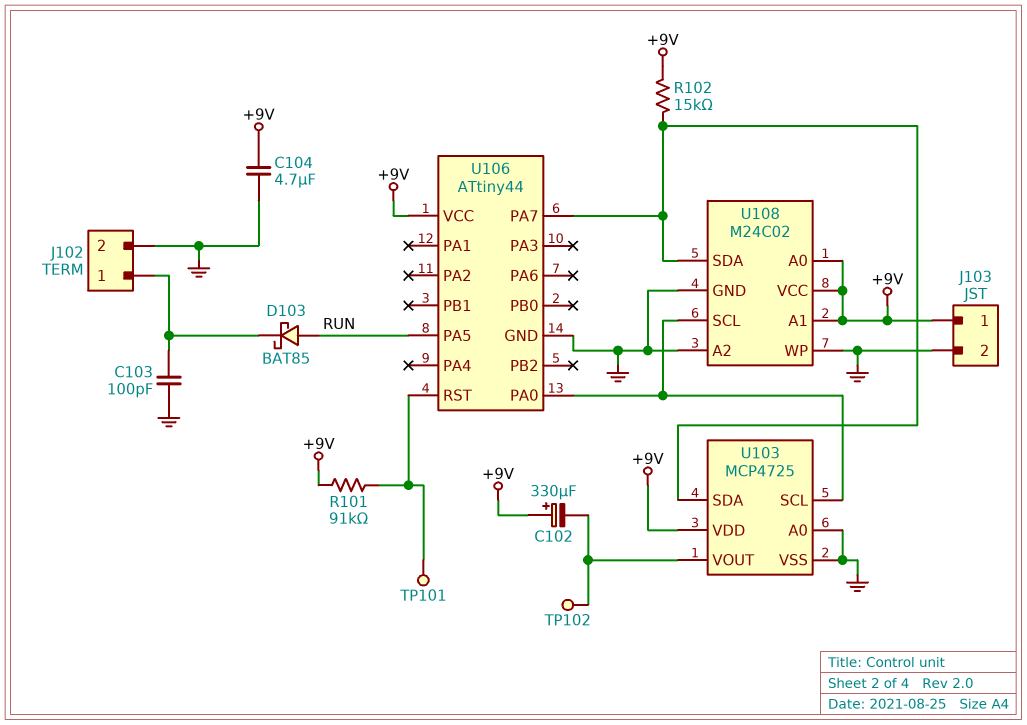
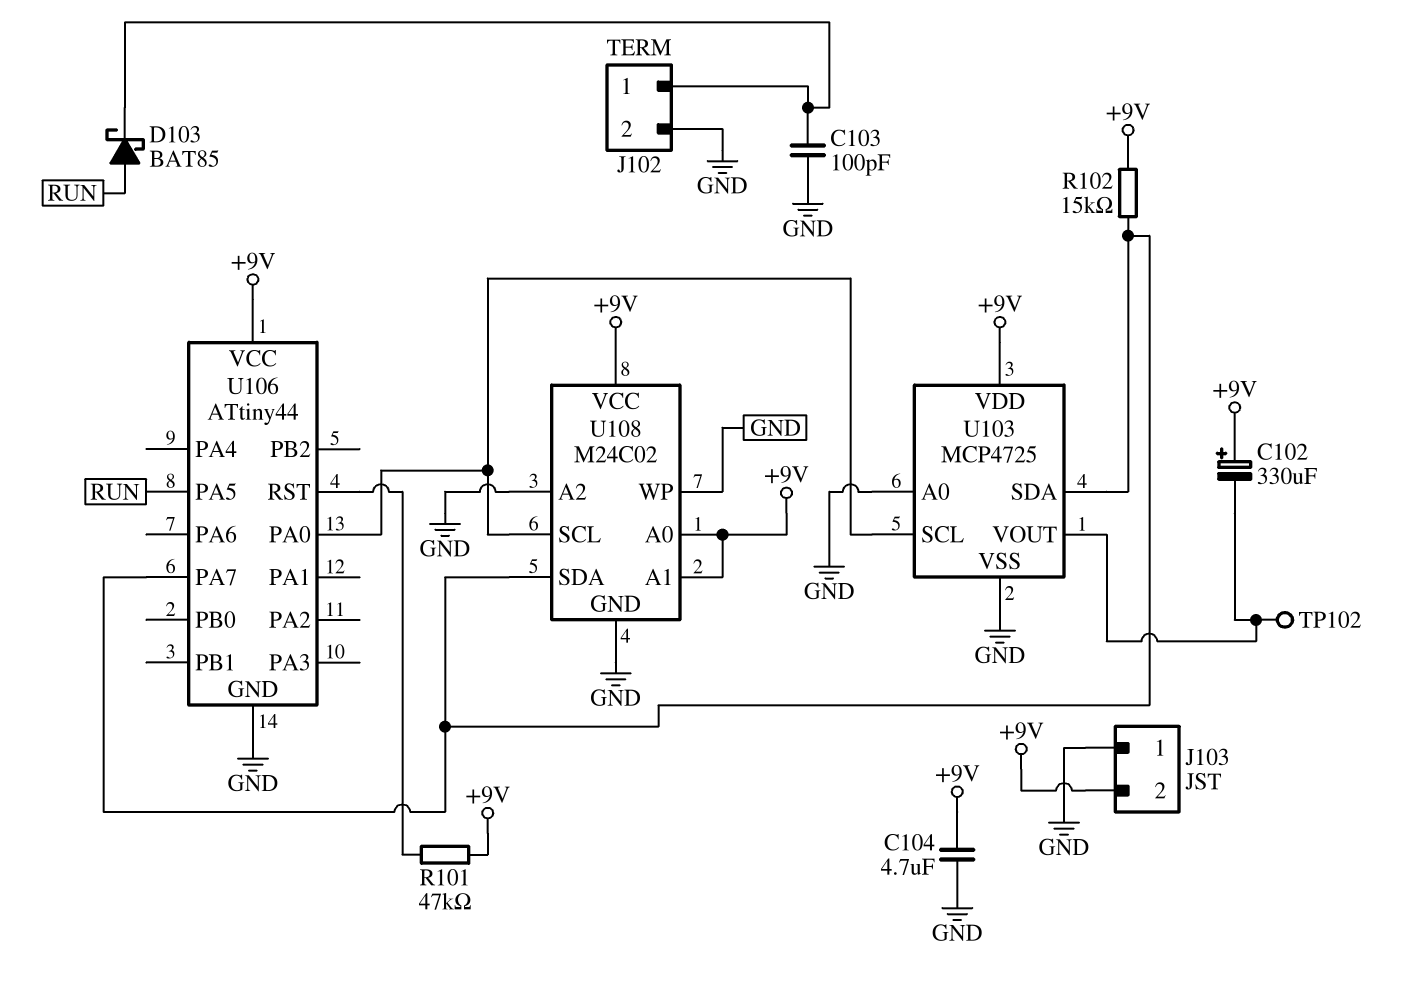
J103 pin 1: +9V -> GND
J103 pin 2: GND -> +9V
R101: 91k (+9V, U106/RST) -> 47k (+9V, U106/RST)
TP101: test point (U106/RST) -> none

